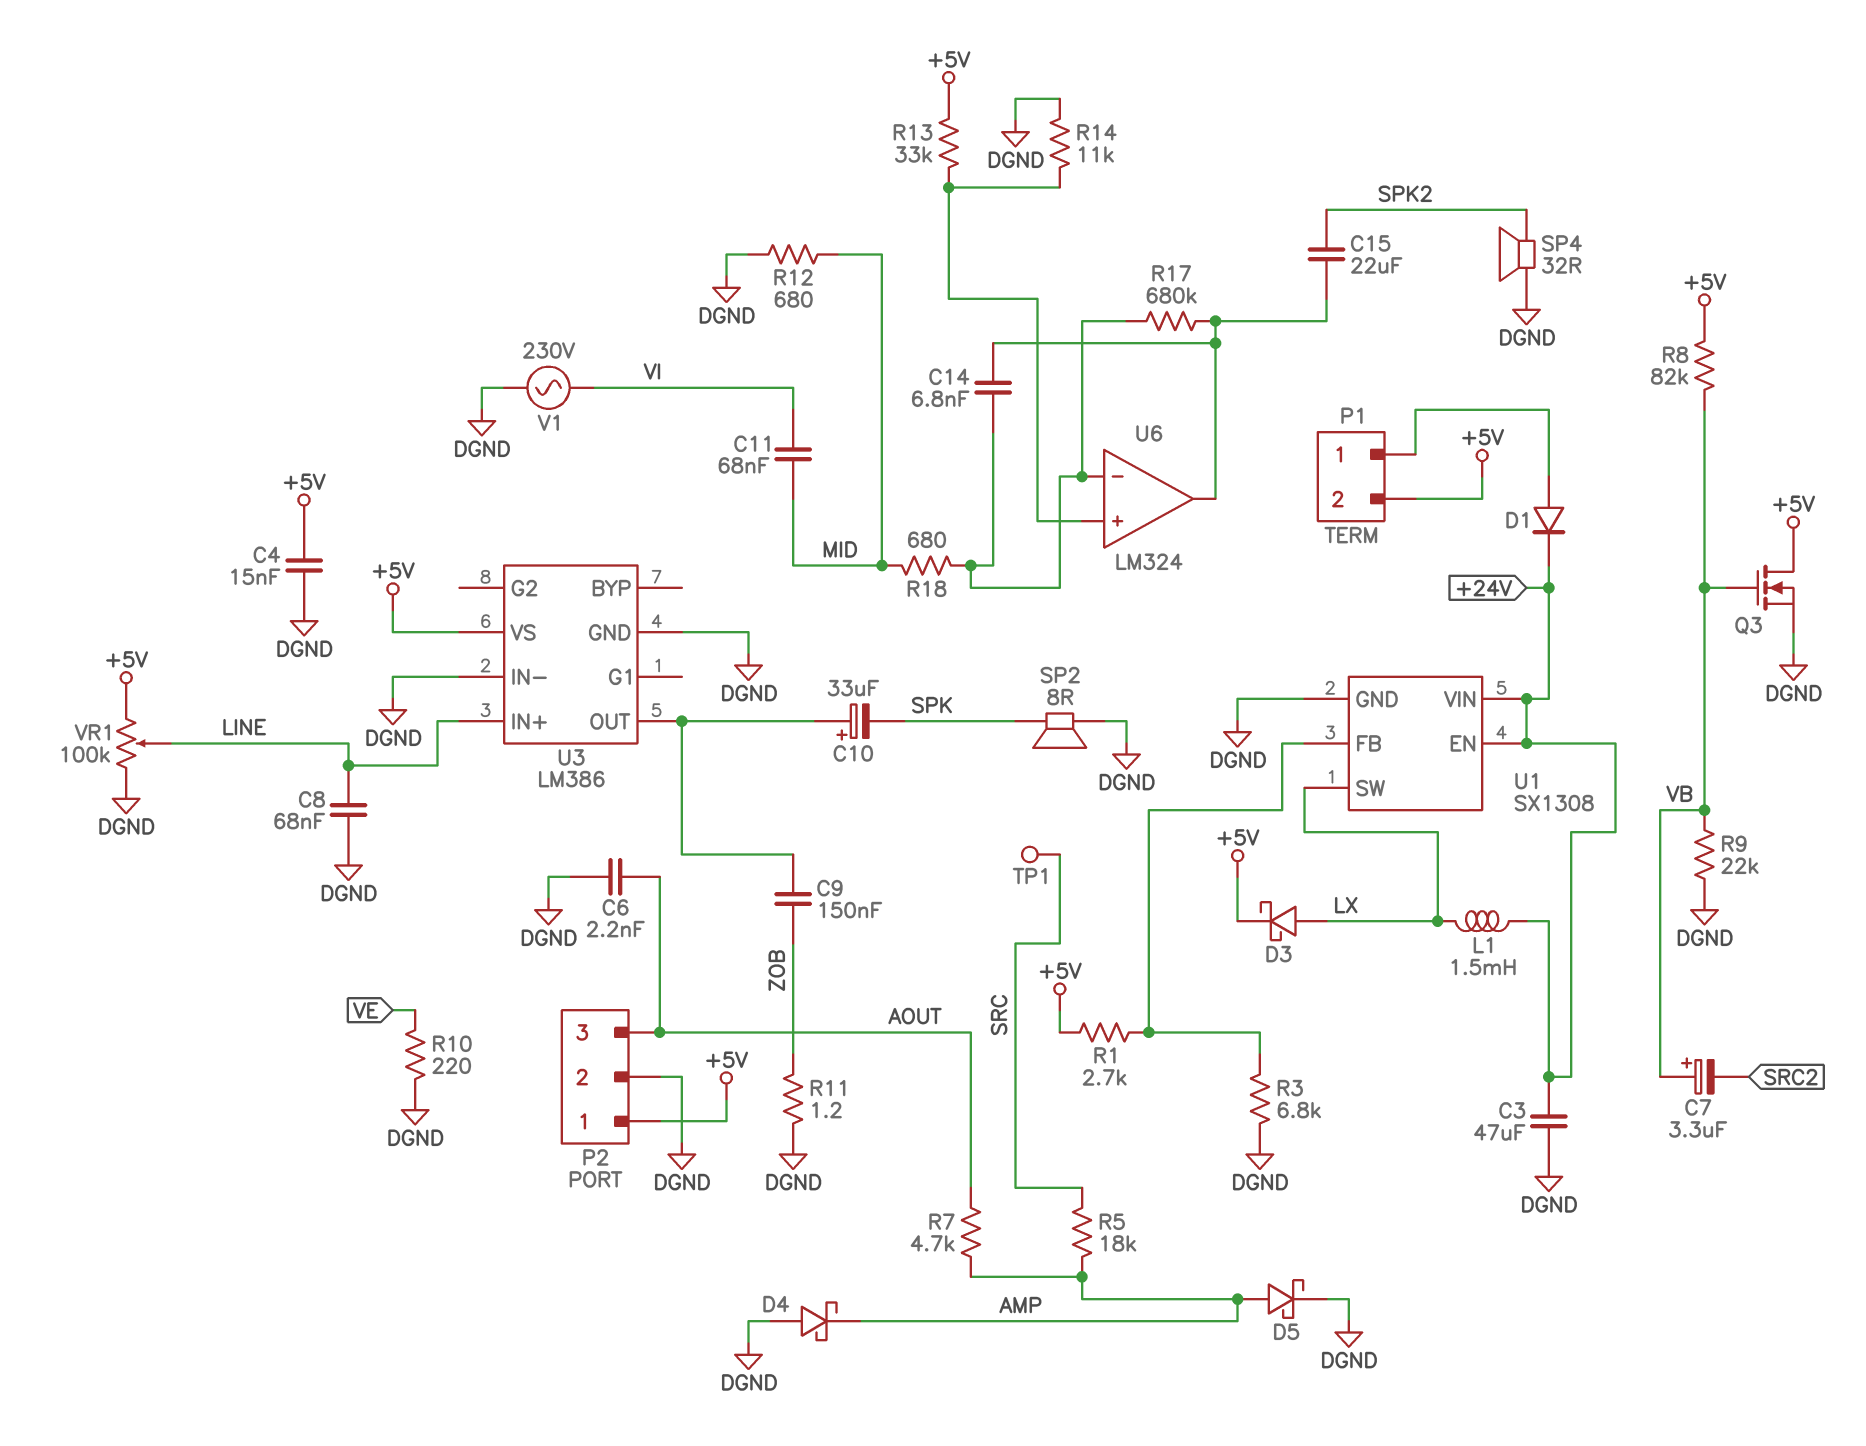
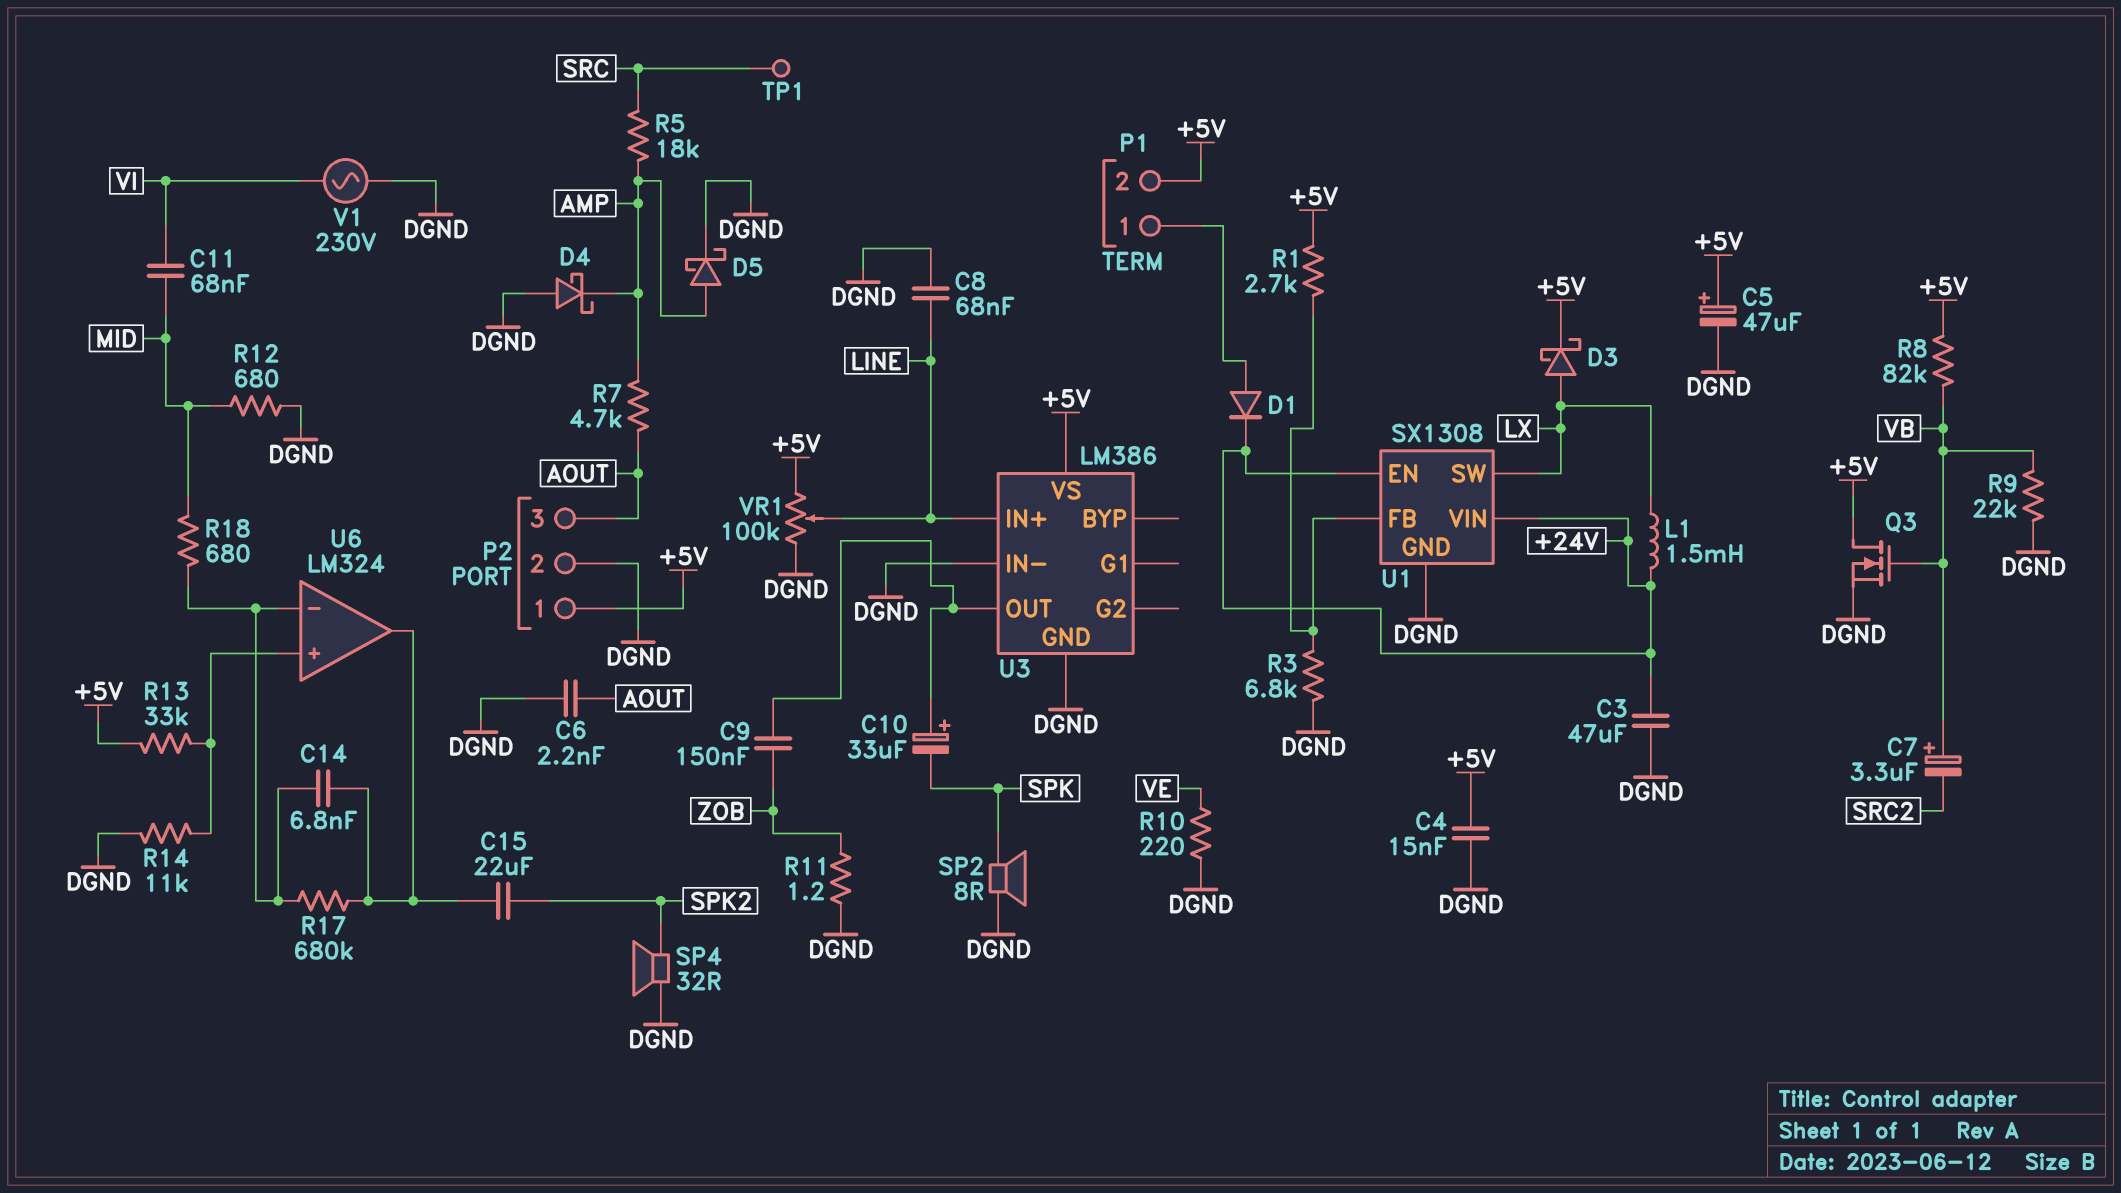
C5: none -> 47uF (plus +5V, minus DGND)

